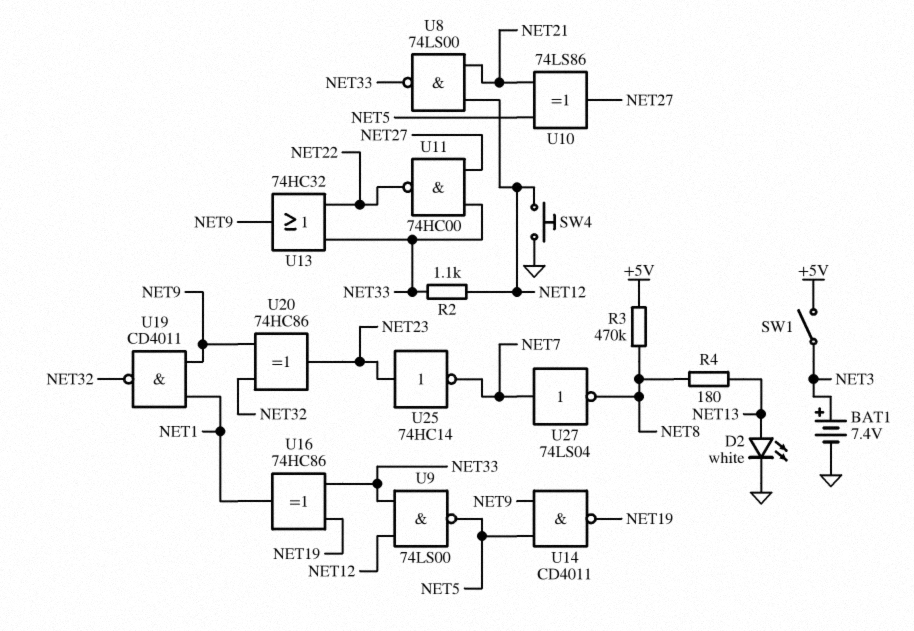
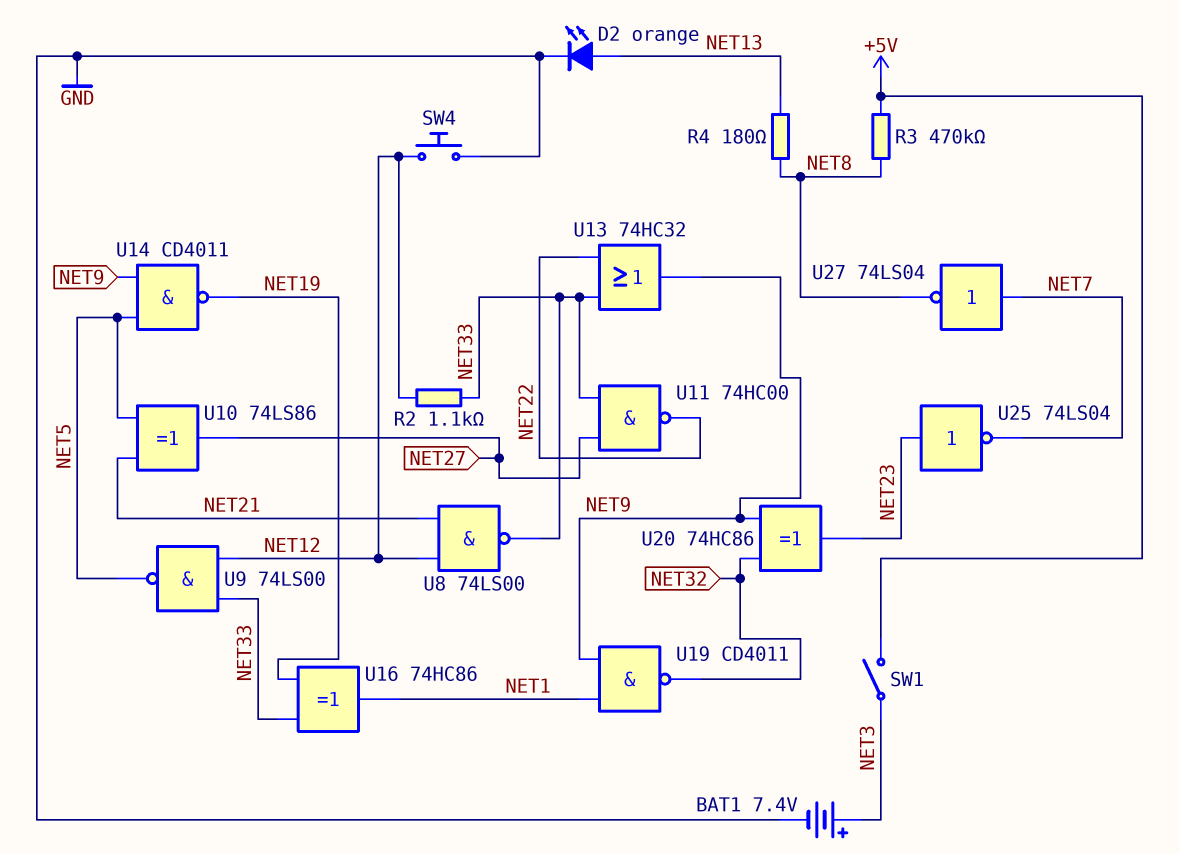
D2: LED white (A NET13, K GND) -> LED orange (A NET13, K GND)
U25: NOT 74HC14 (in NET23, out NET7) -> NOT 74LS04 (in NET23, out NET7)

